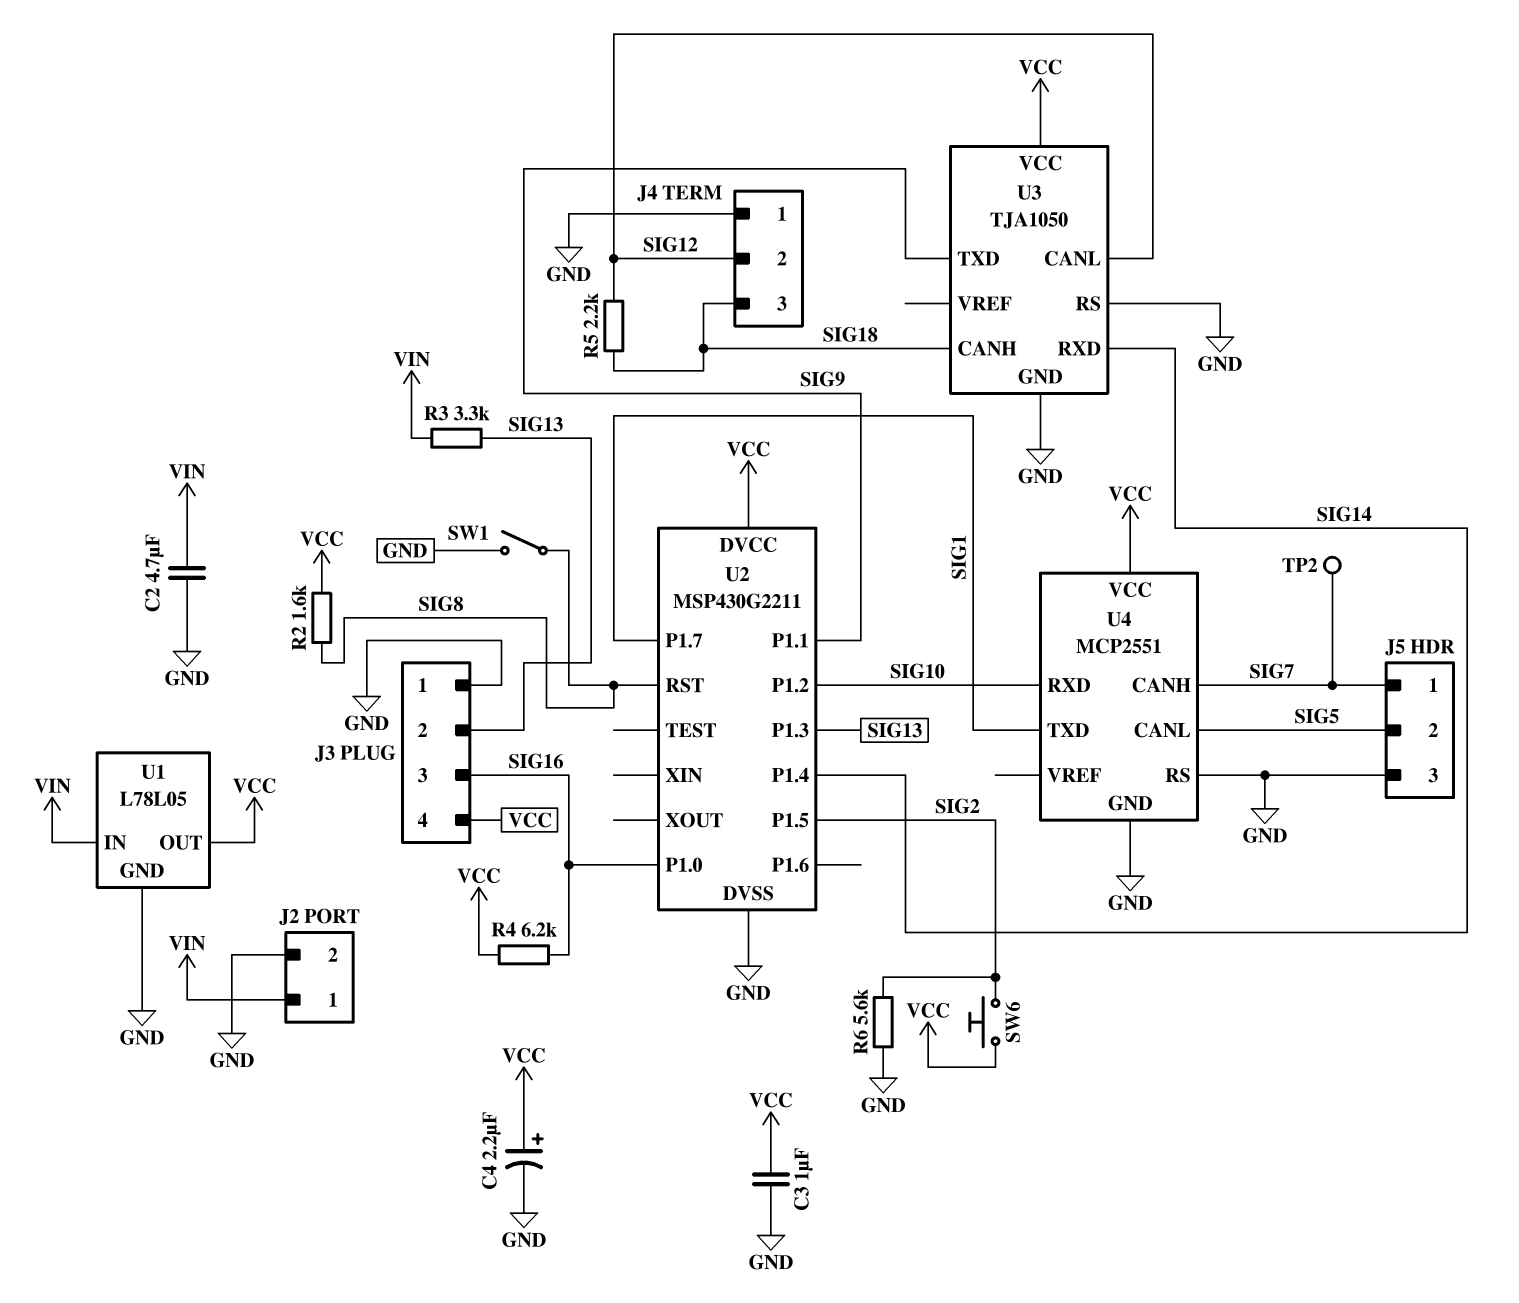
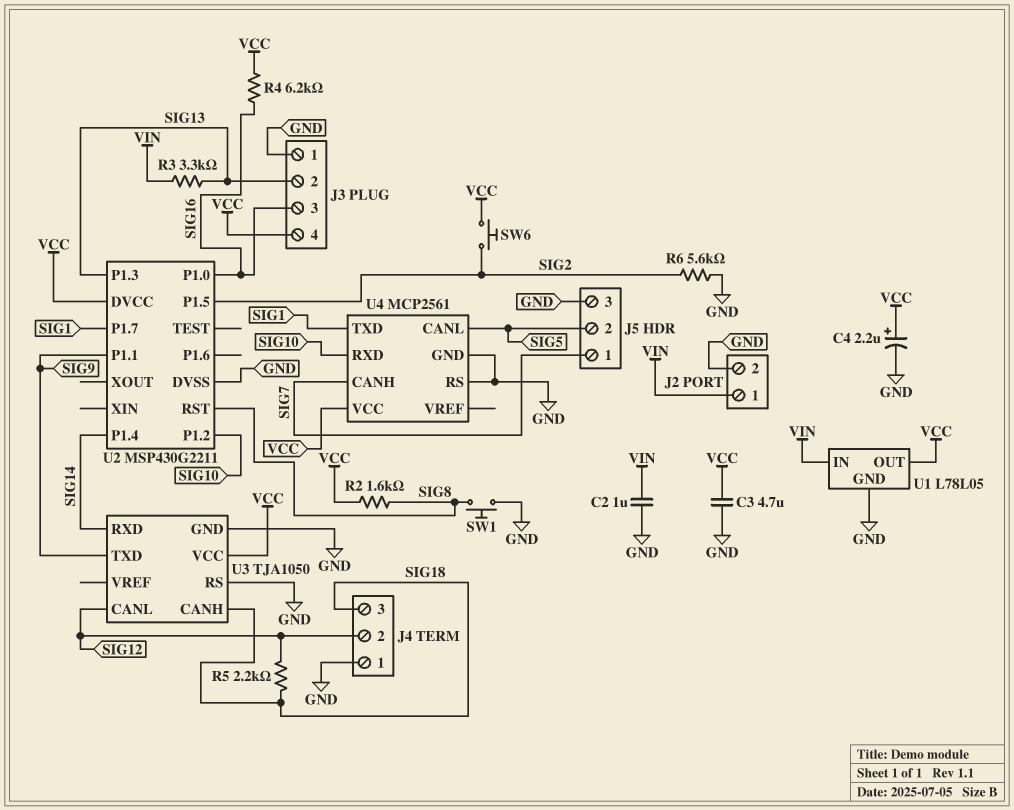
C2: 4.7uF (GND, VIN) -> 1uF (GND, VIN)
C3: 1uF (GND, VCC) -> 4.7uF (GND, VCC)
SW1: switch (GND, SIG8) -> button (GND, SIG8)
TP2: test point (SIG7) -> none
U4: MCP2551 -> MCP2561

